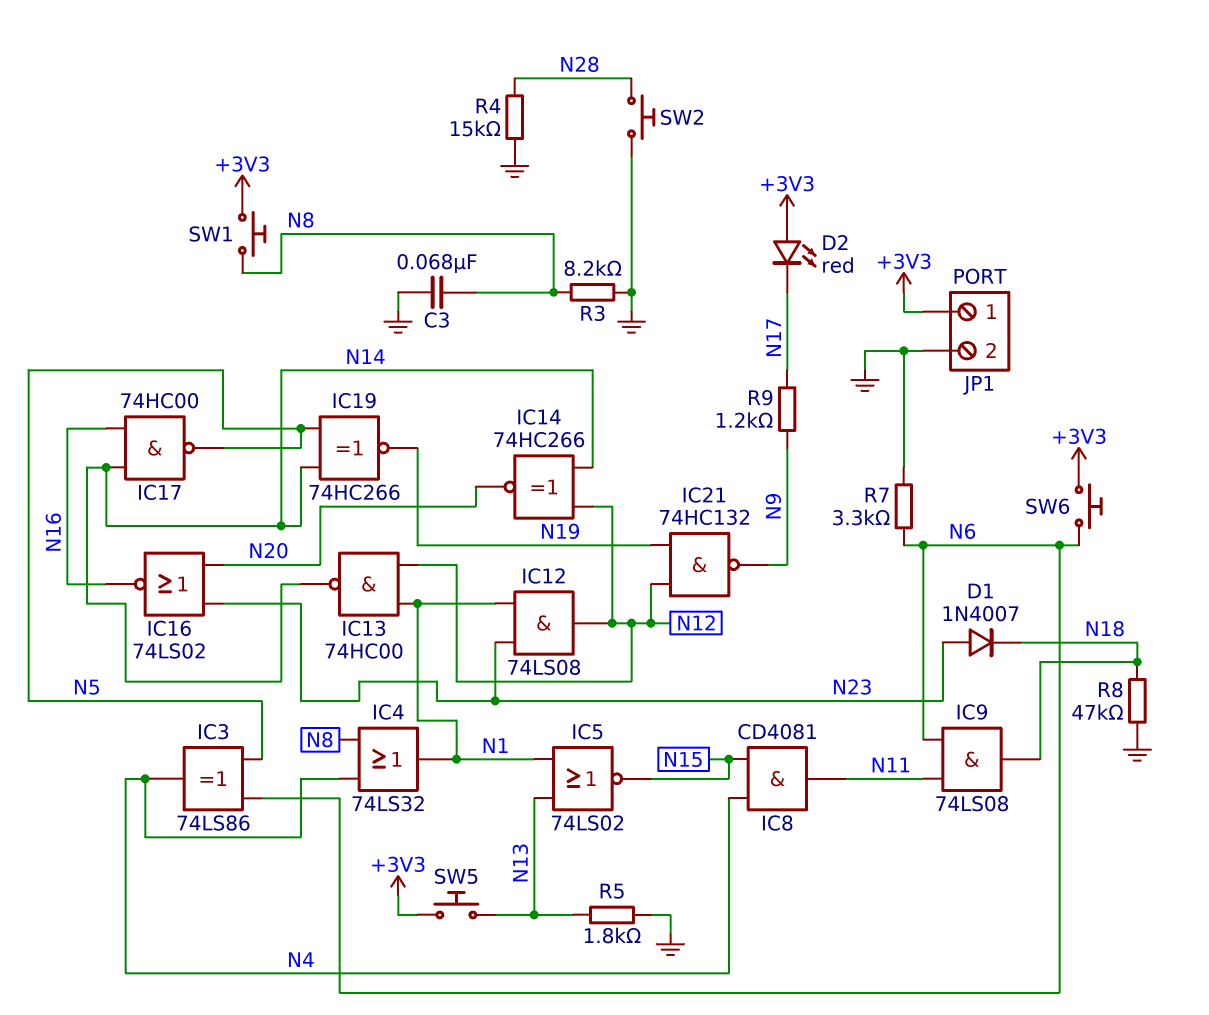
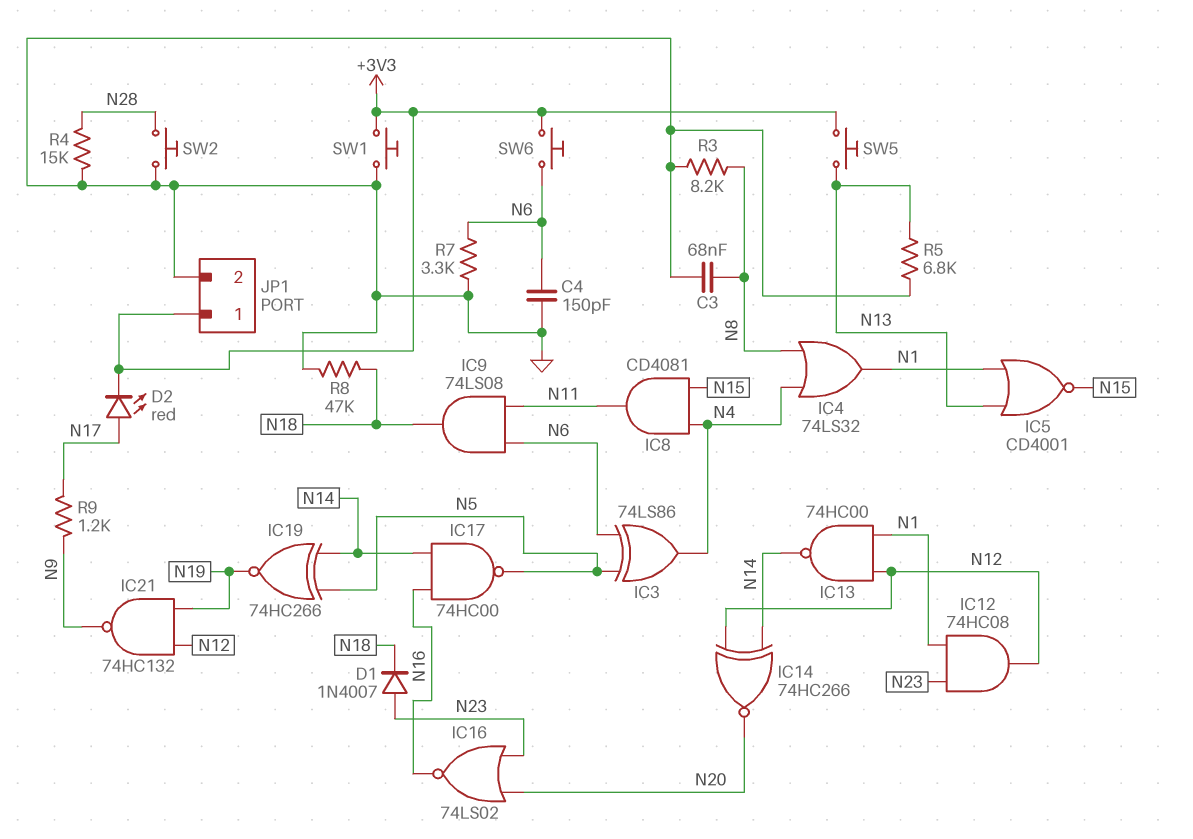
C4: none -> 150pF (GND, N6)
D2: LED red (A +3V3, K N17) -> LED red (A N17, K +3V3)
IC5: NOR 74LS02 (in N1, in N13, out N15) -> NOR CD4001 (in N1, in N13, out N15)
IC12: AND 74LS08 (in N1, in N23, out N12) -> AND 74HC08 (in N1, in N23, out N12)
R5: 1.8k (GND, N13) -> 6.8k (GND, N13)
SW1: button (+3V3, N8) -> button (+3V3, GND)

